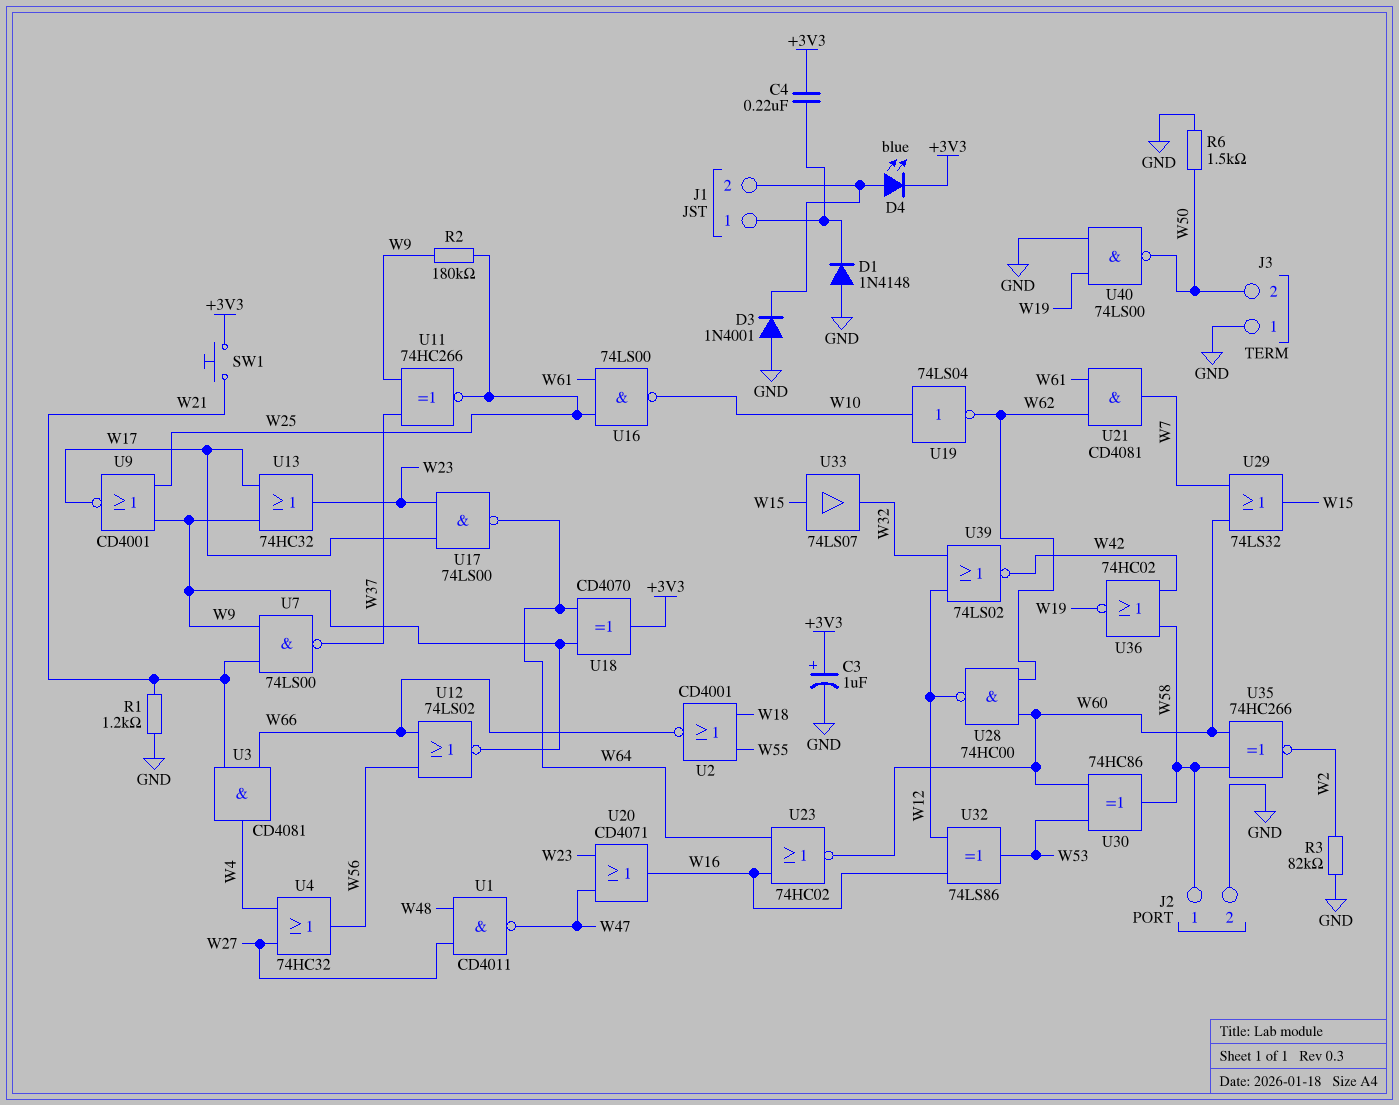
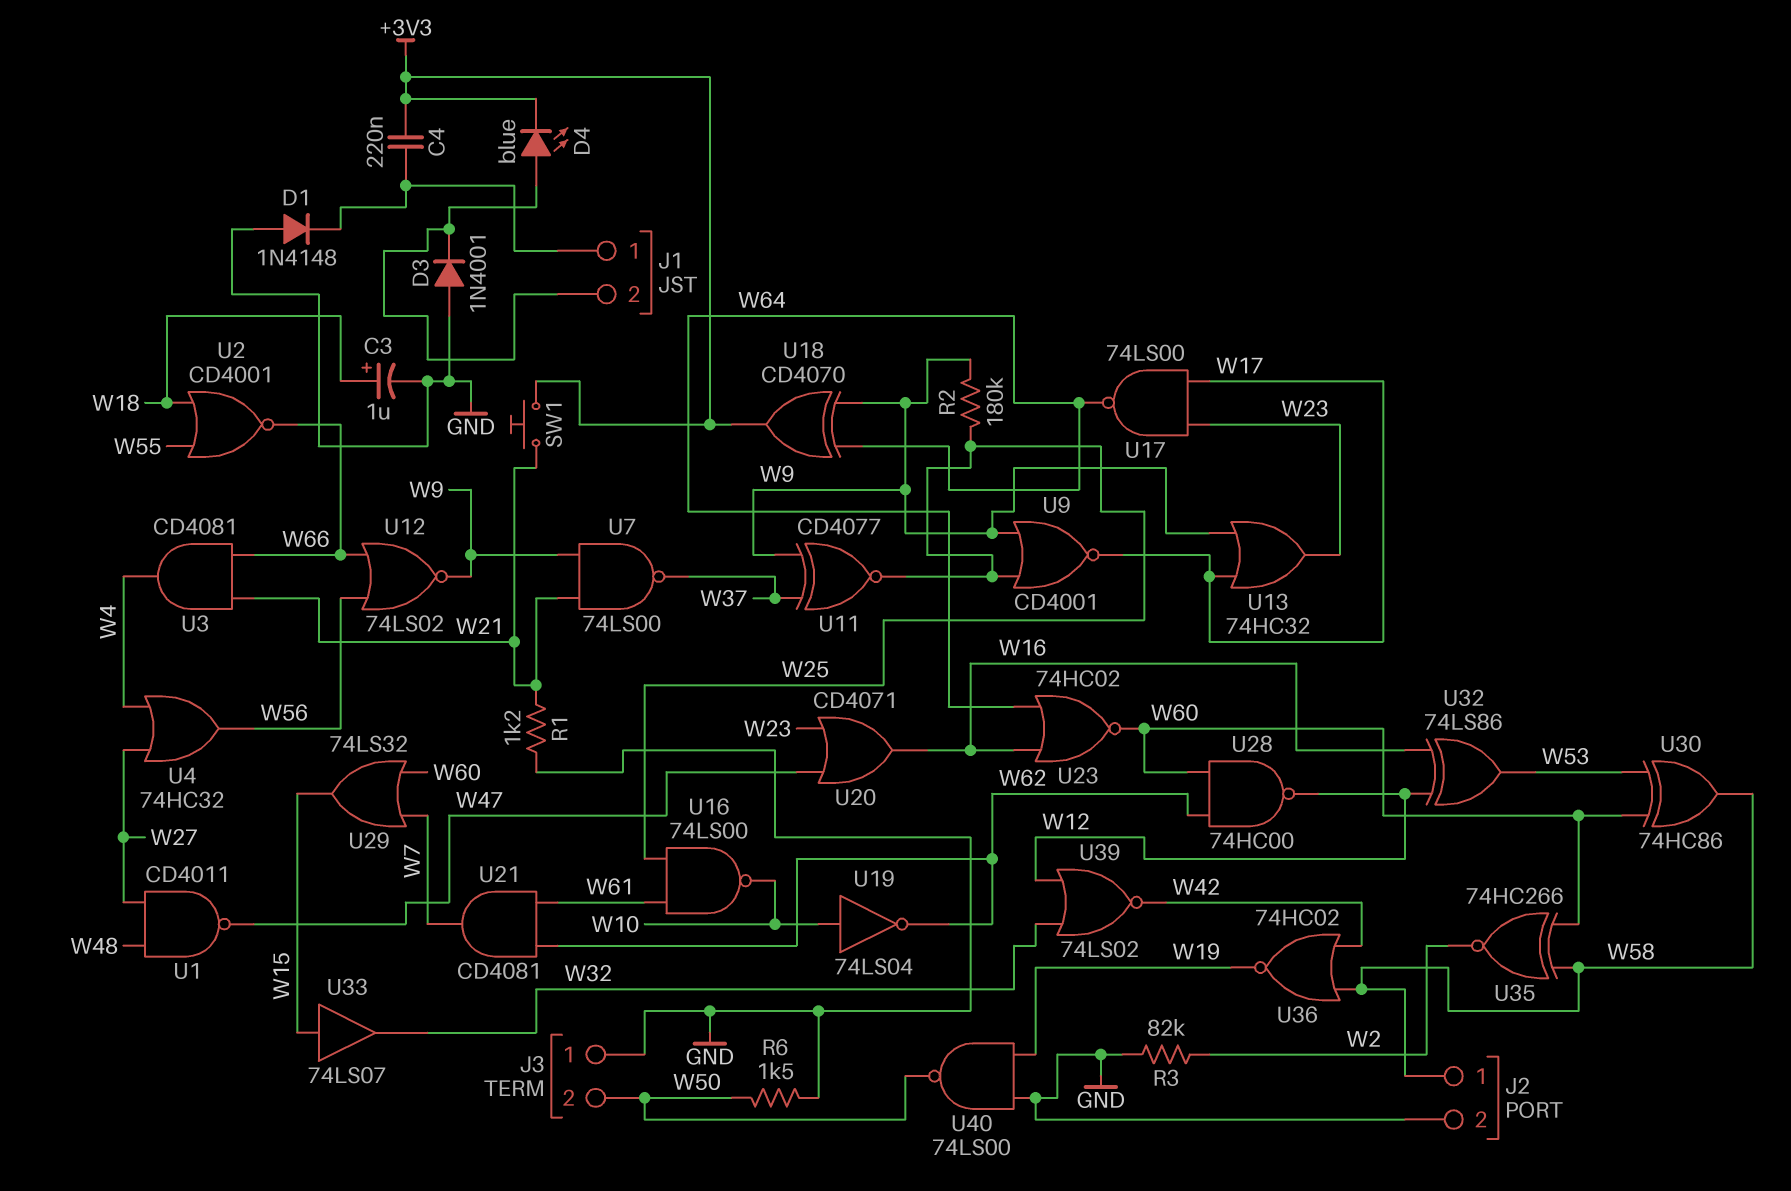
C3: 1uF (plus +3V3, minus GND) -> 1uF (plus W18, minus GND)
U11: XNOR 74HC266 (in W9, in W37, out W25) -> XNOR CD4077 (in W9, in W37, out W25)

